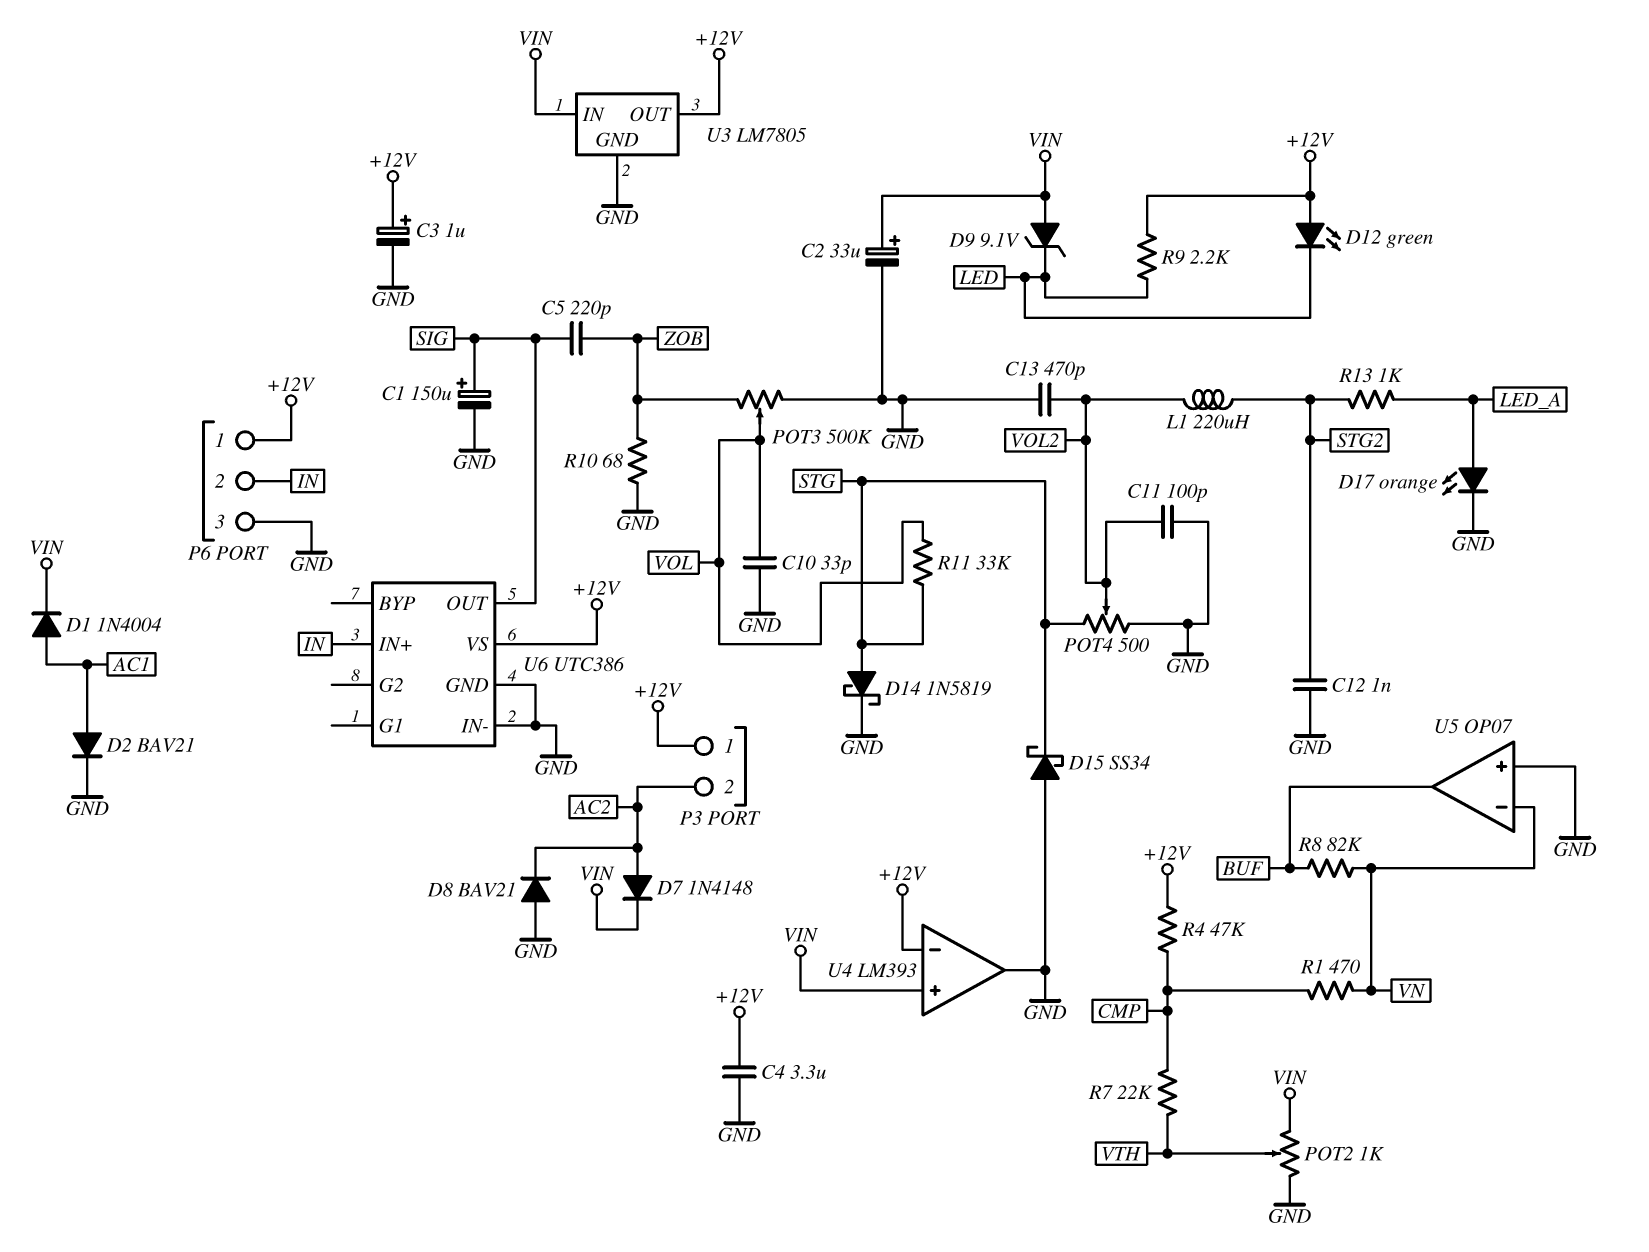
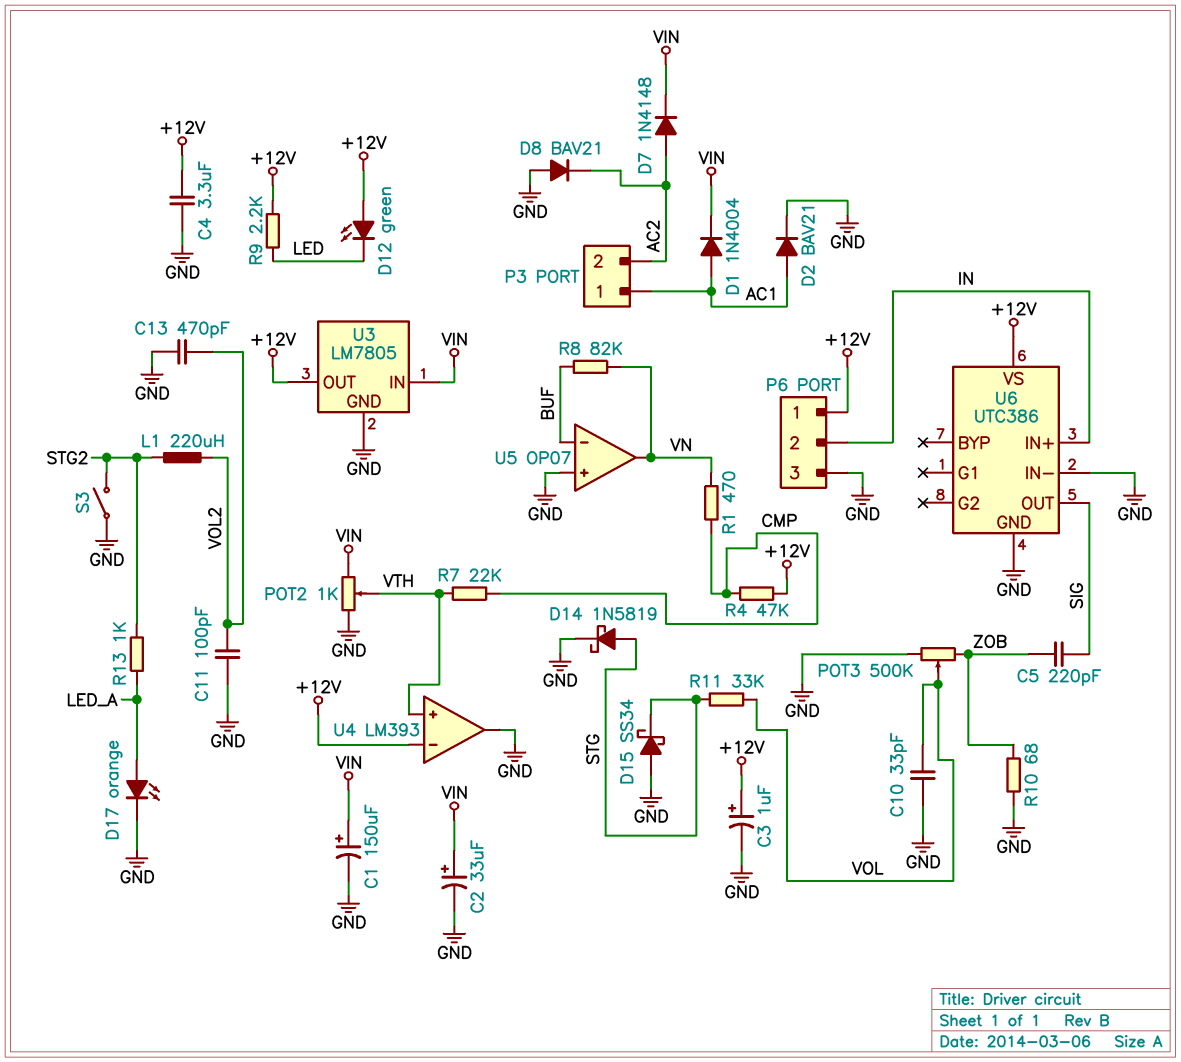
C1: 150uF (plus SIG, minus GND) -> 150uF (plus VIN, minus GND)
C12: 1nF (GND, STG2) -> none
D9: zener 9.1V (A VIN, K LED) -> none
P3 pin 1: +12V -> AC1
POT4: 500 (GND, STG, wiper VOL2) -> none
S3: none -> switch (GND, STG2)
U4 pin in+: VIN -> VTH
U5 pin in-: VN -> BUF
U5 pin out: BUF -> VN

